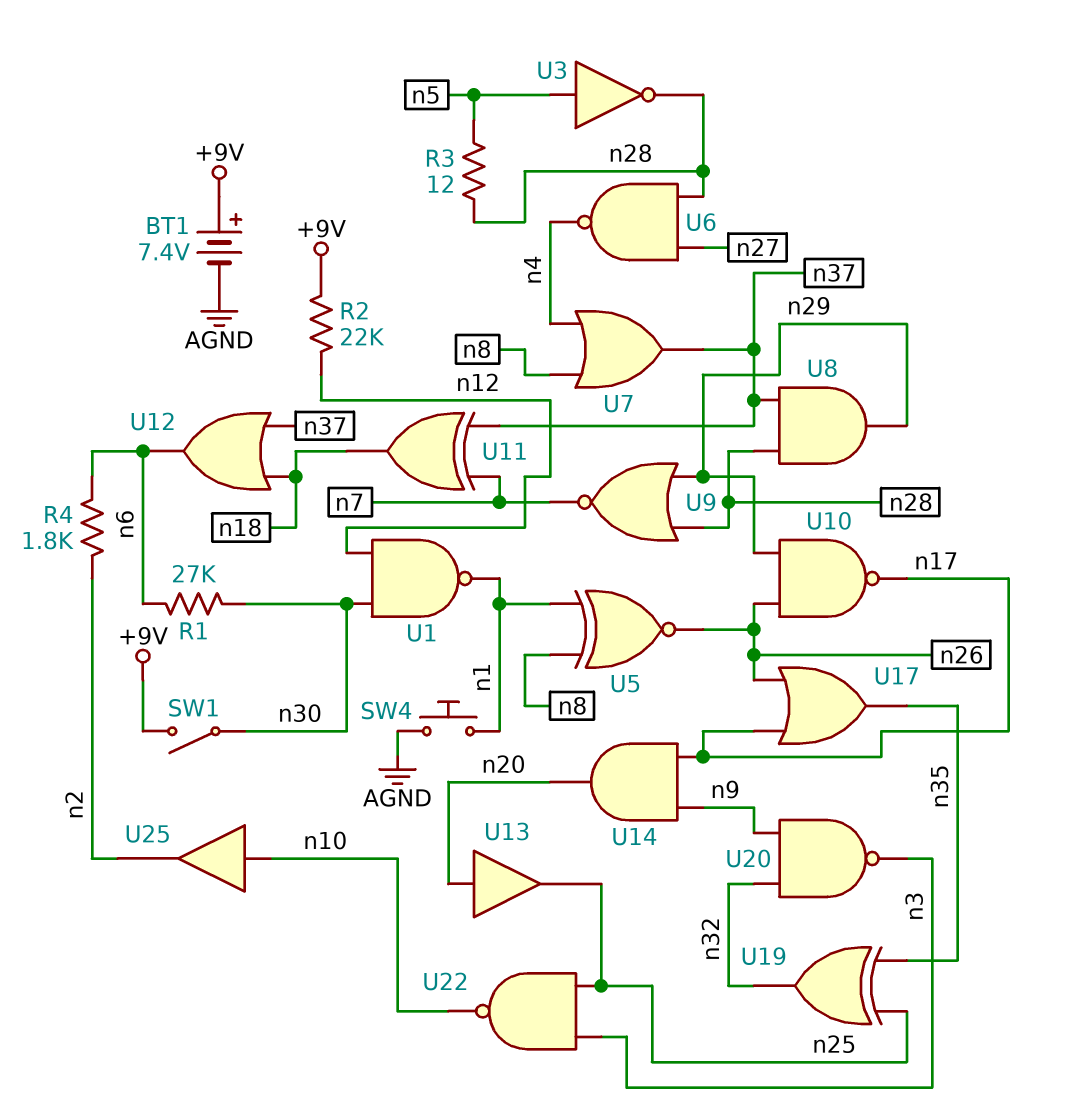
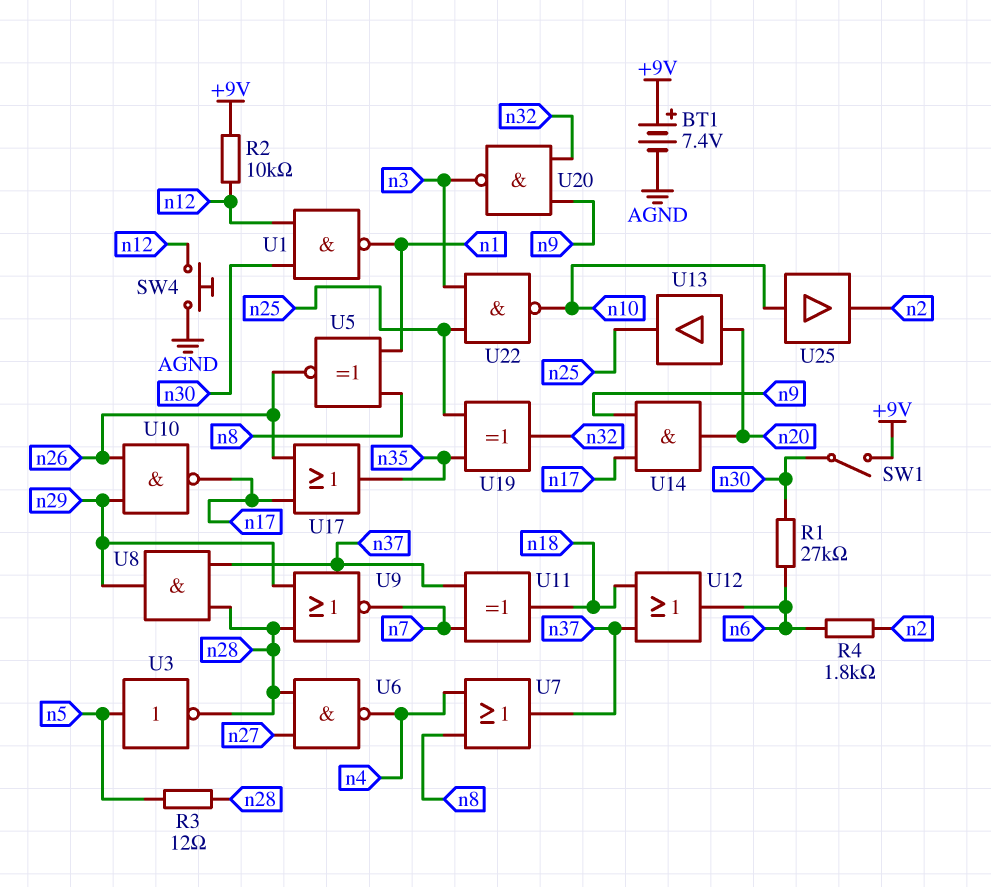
R2: 22k (+9V, n12) -> 10k (+9V, n12)
SW4: button (AGND, n1) -> button (AGND, n12)

